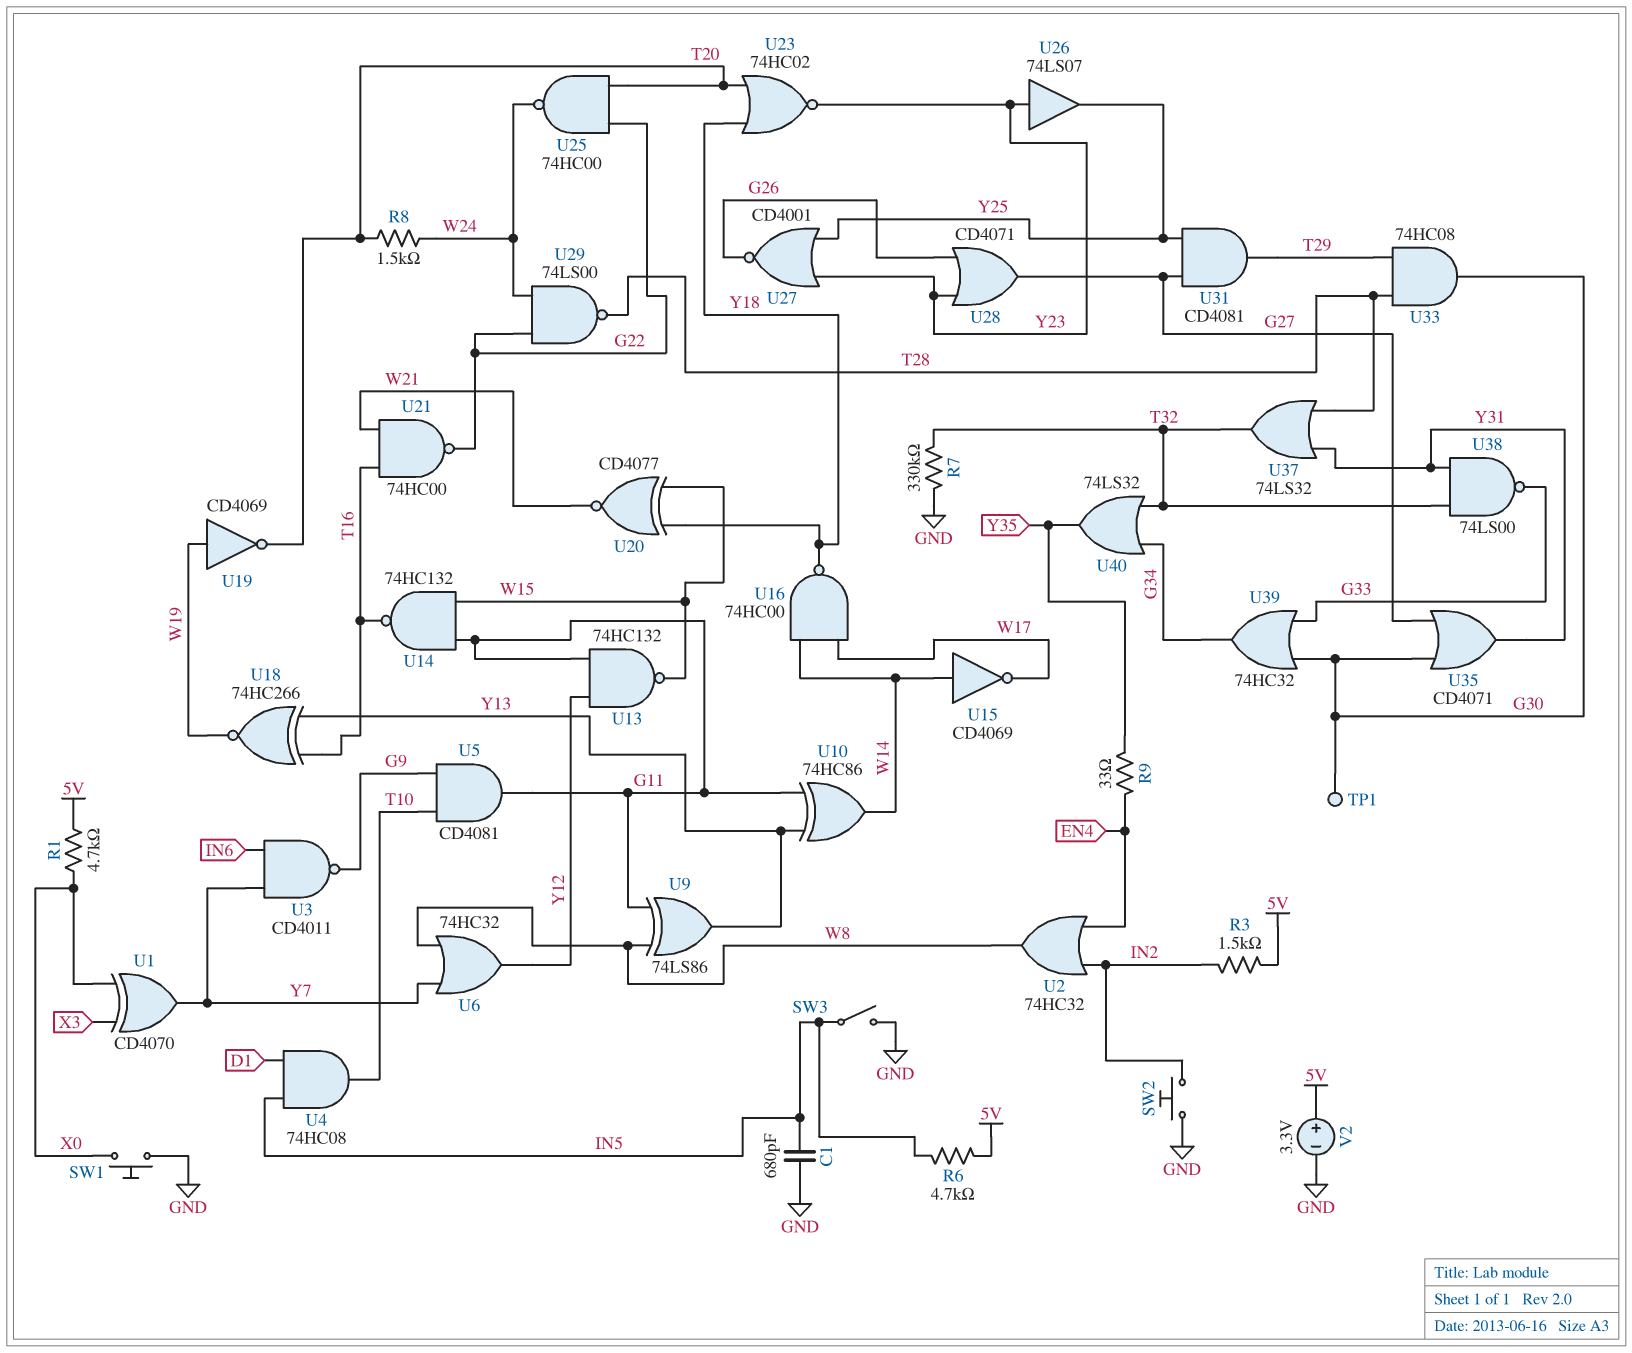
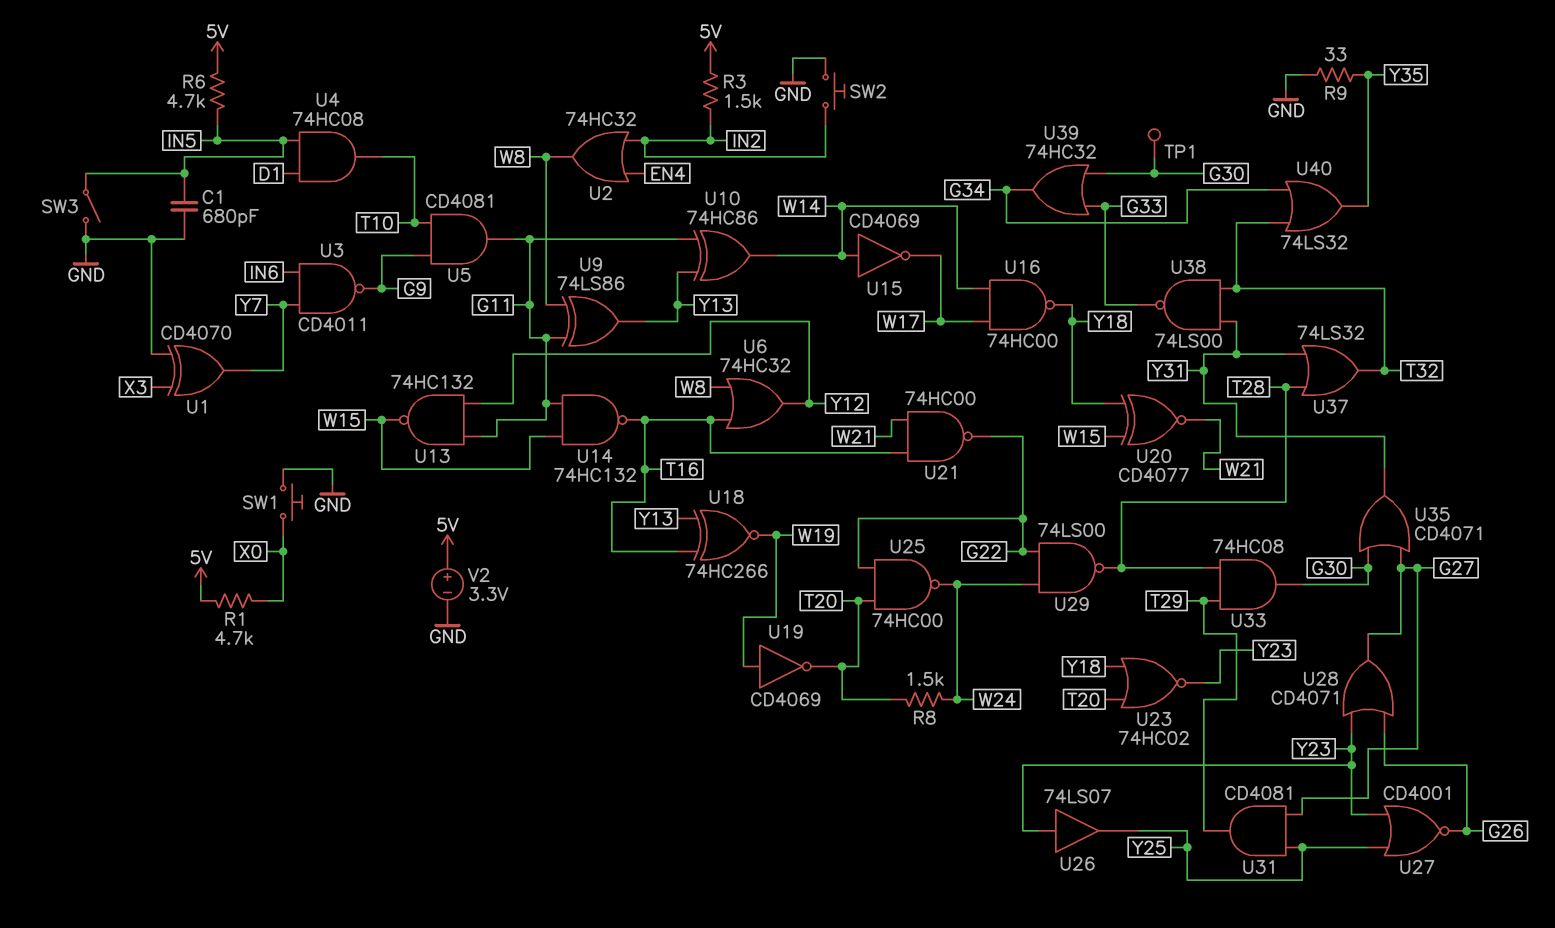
R7: 330k (GND, T32) -> none
R9: 33 (EN4, Y35) -> 33 (GND, Y35)
U1: XOR CD4070 (in X0, in X3, out Y7) -> XOR CD4070 (in GND, in X3, out Y7)
U6: OR 74HC32 (in W8, in Y7, out Y12) -> OR 74HC32 (in T16, in W8, out Y12)

